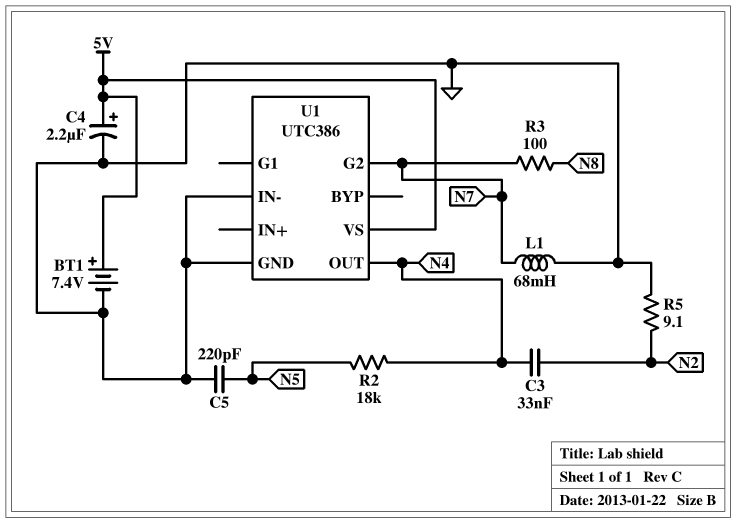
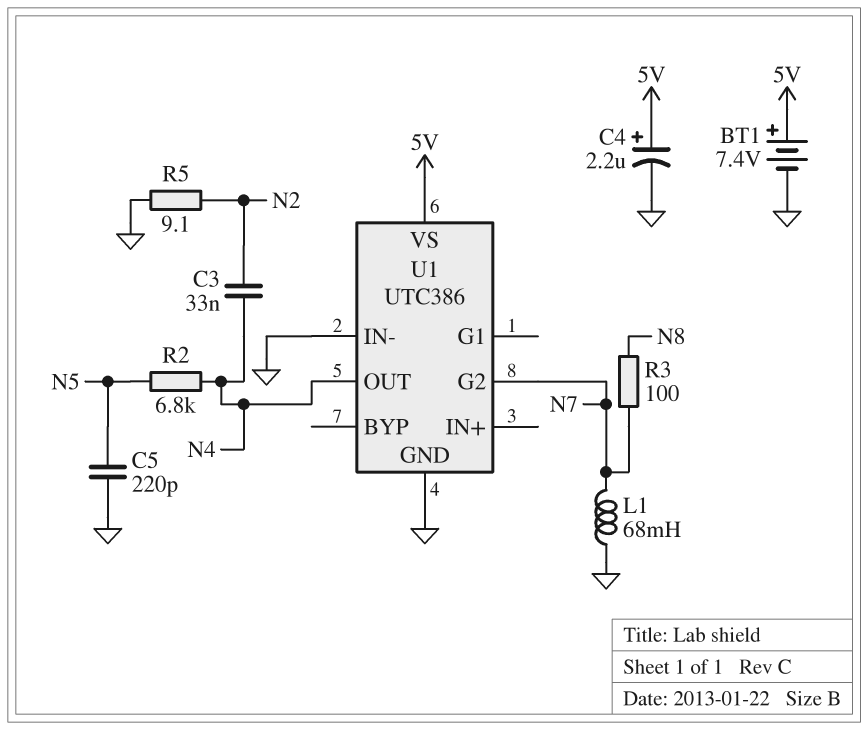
R2: 18k (N4, N5) -> 6.8k (N4, N5)

